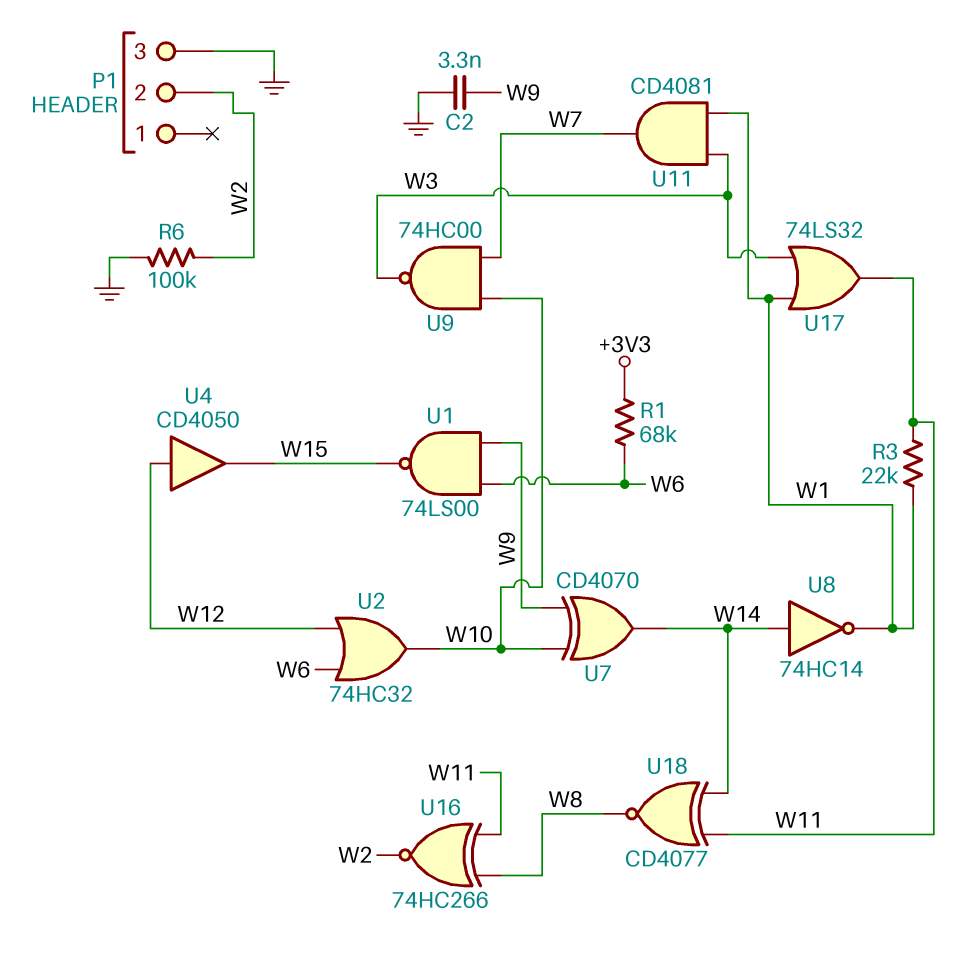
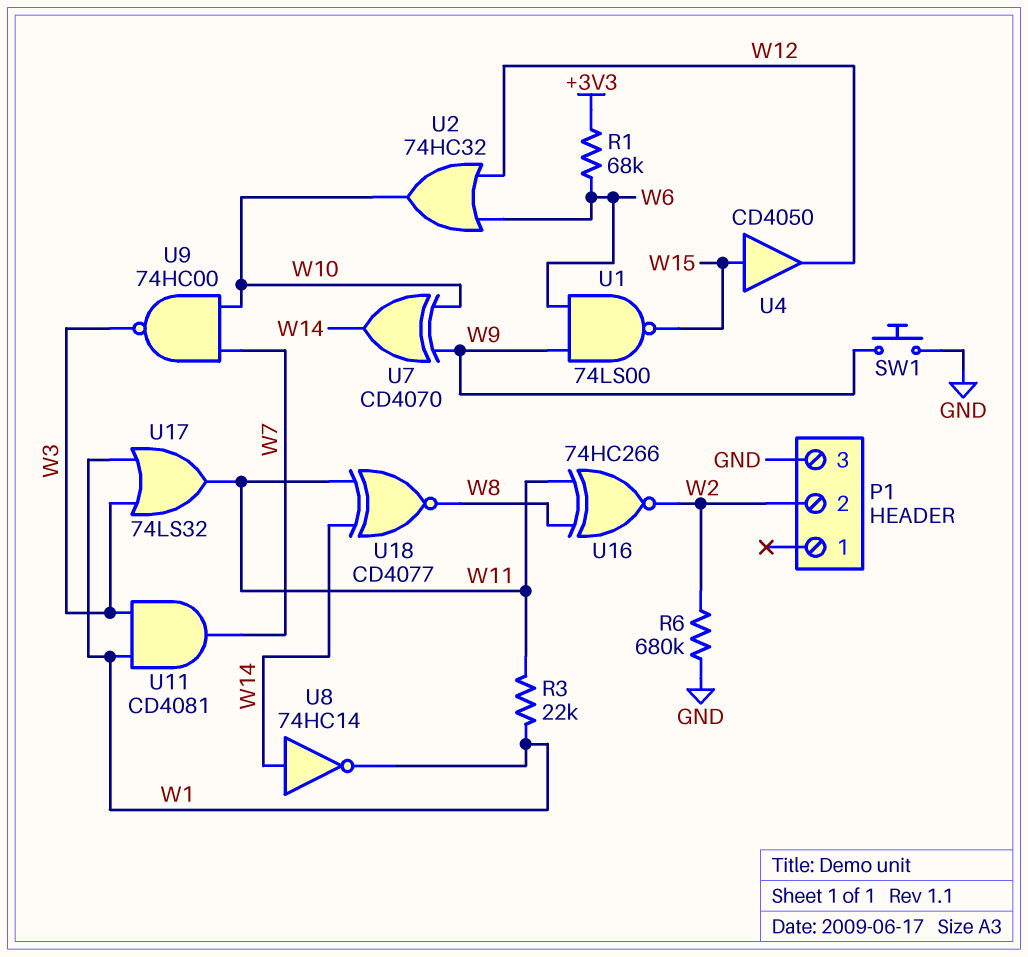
C2: 3.3nF (GND, W9) -> none
R6: 100k (GND, W2) -> 680k (GND, W2)
SW1: none -> button (GND, W9)
U4: buffer CD4050 (in W12, out W15) -> buffer CD4050 (in W15, out W12)

